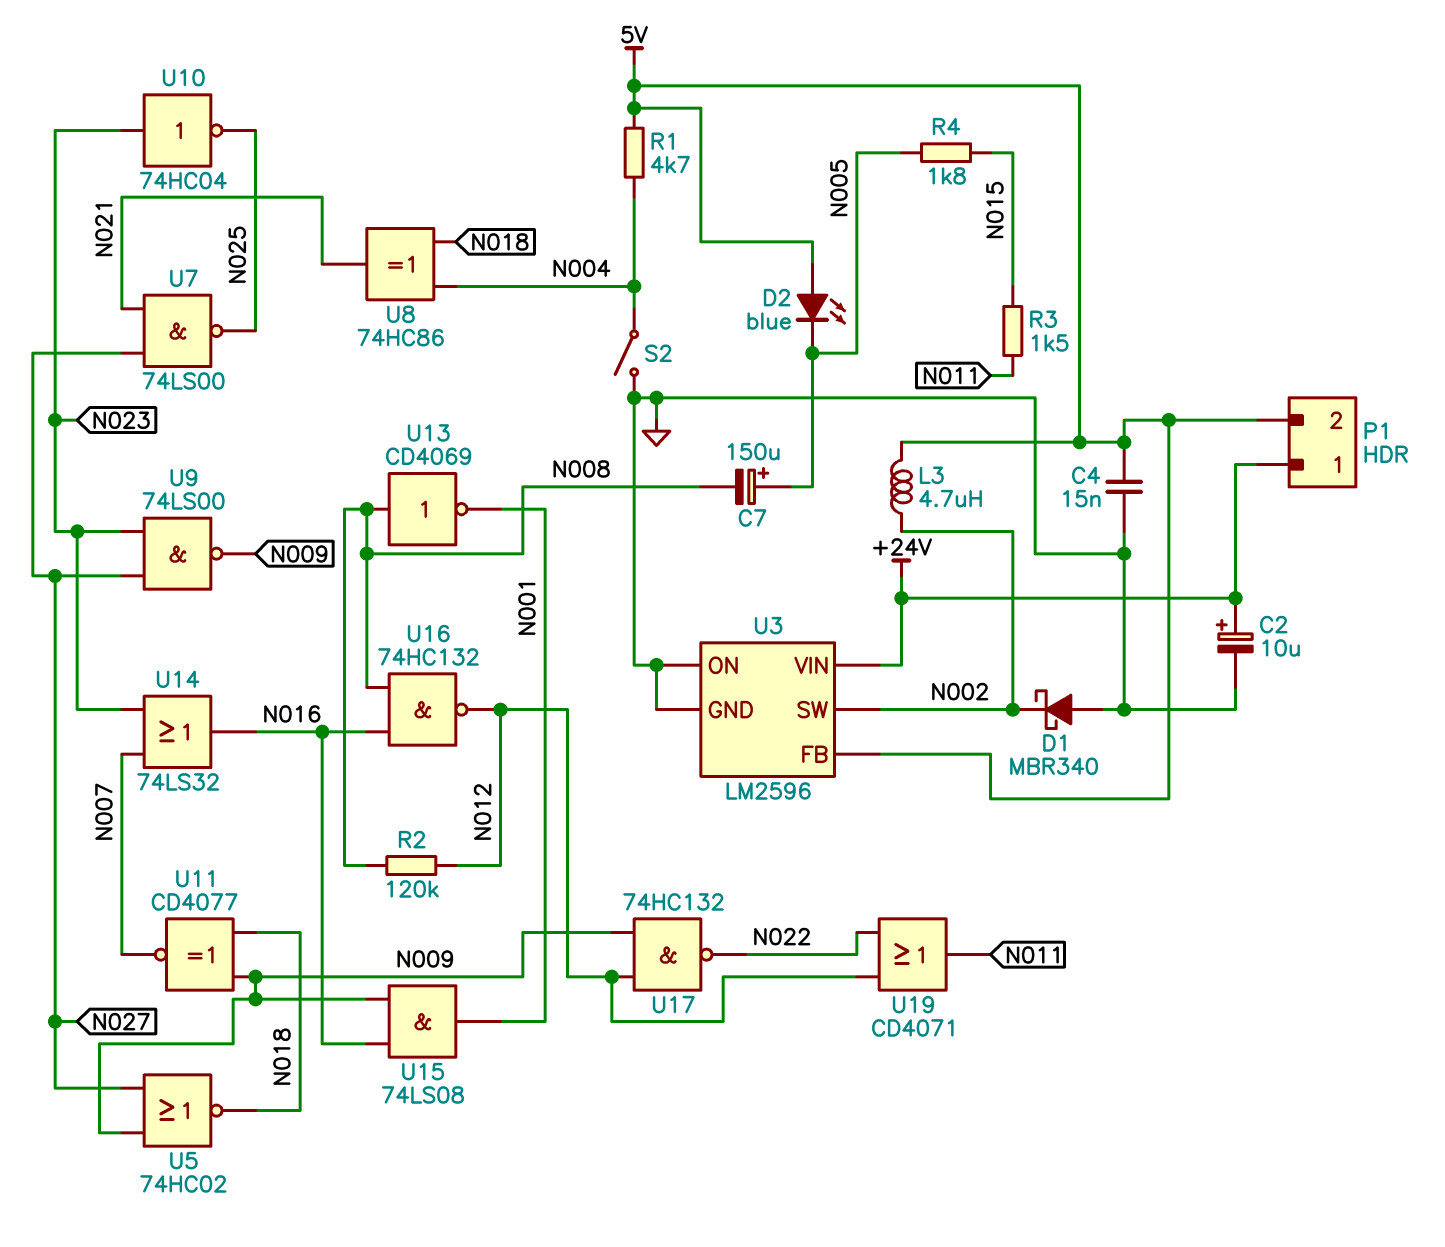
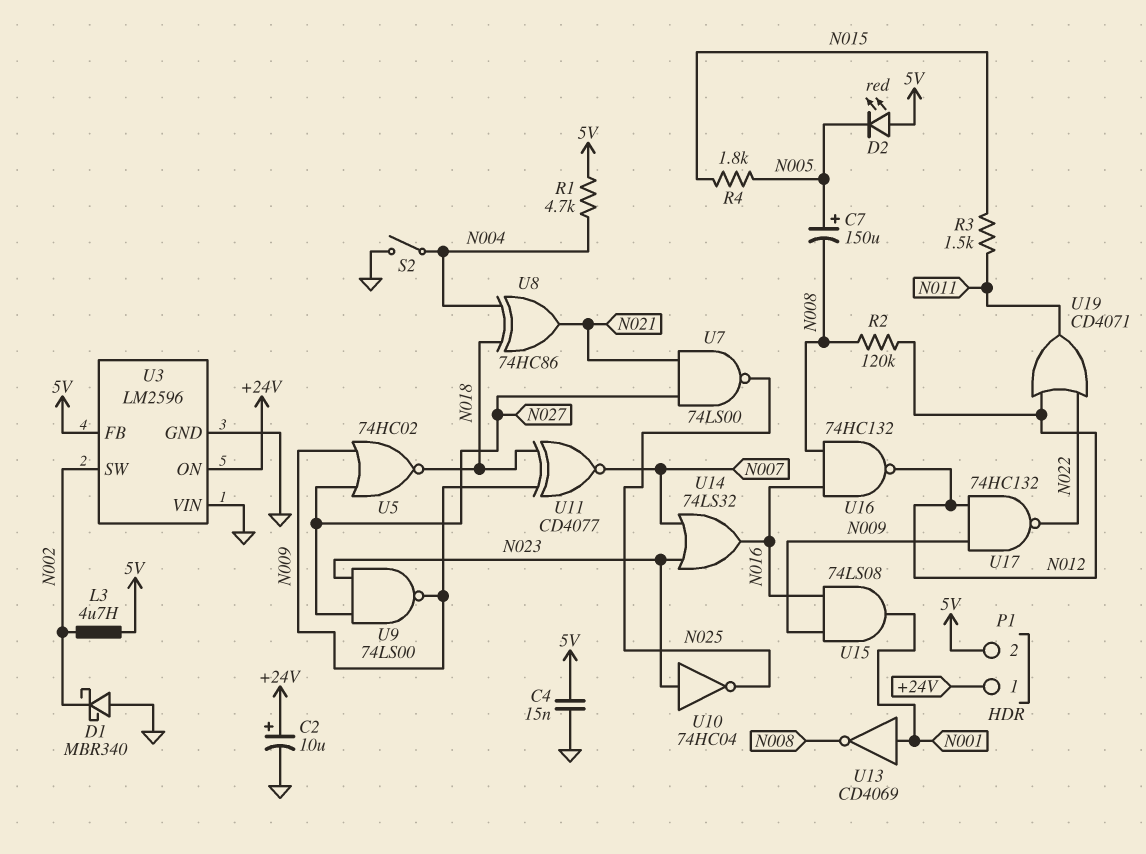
D2: LED blue (A 5V, K N005) -> LED red (A 5V, K N005)
U3 pin ON: GND -> +24V
U3 pin VIN: +24V -> GND
U13: NOT CD4069 (in N008, out N001) -> NOT CD4069 (in N001, out N008)

